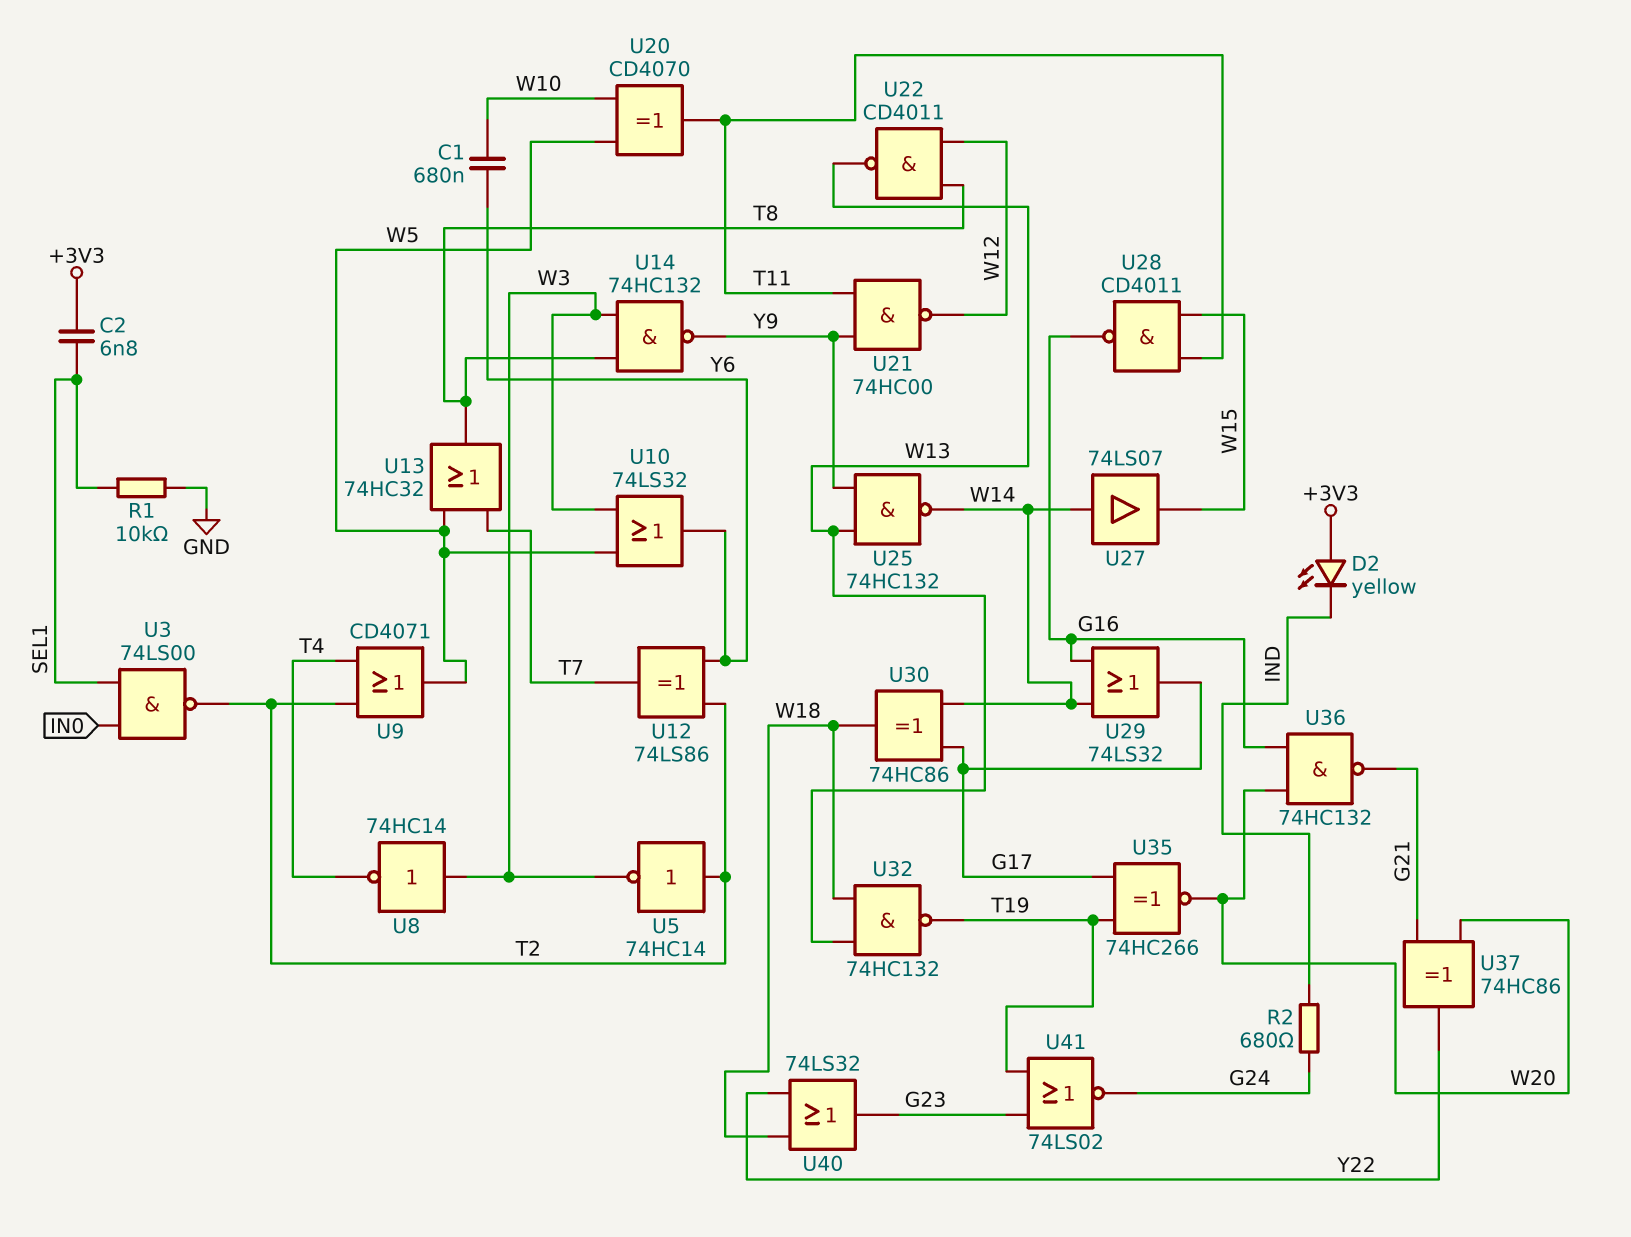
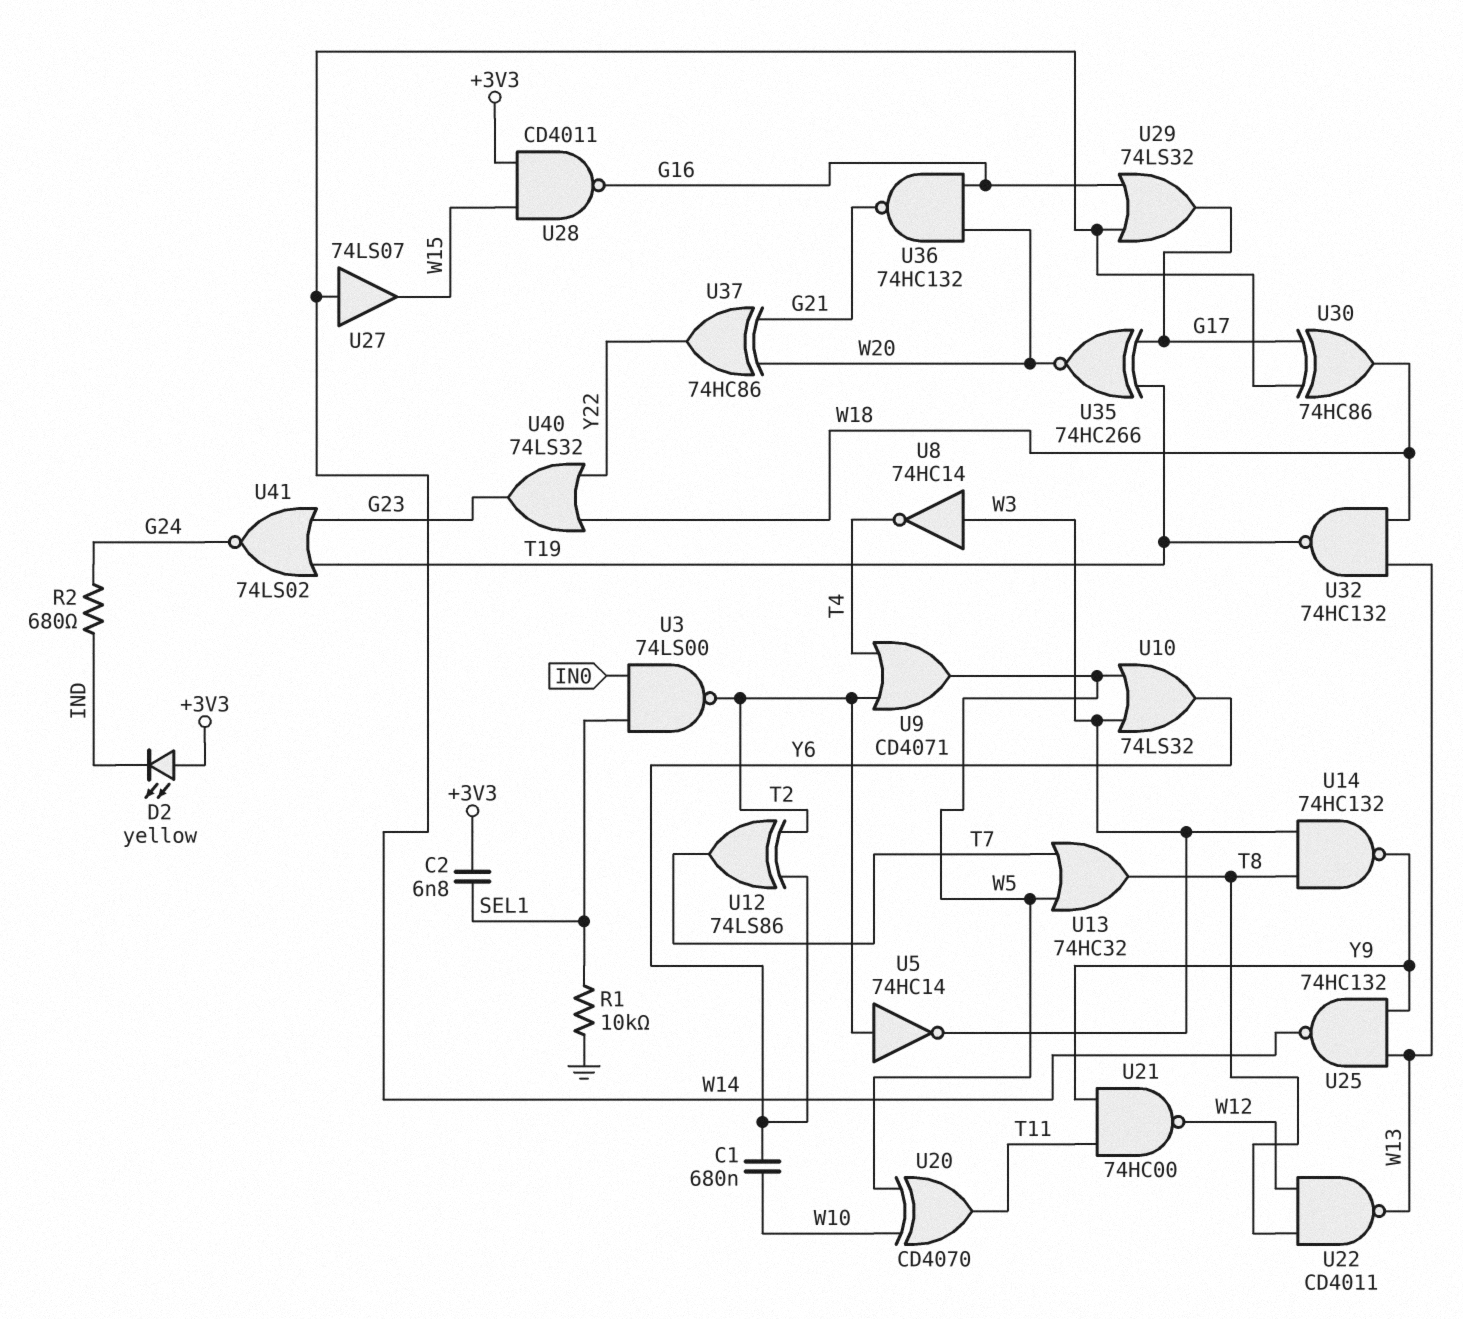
U28: NAND CD4011 (in T11, in W15, out G16) -> NAND CD4011 (in +3V3, in W15, out G16)

